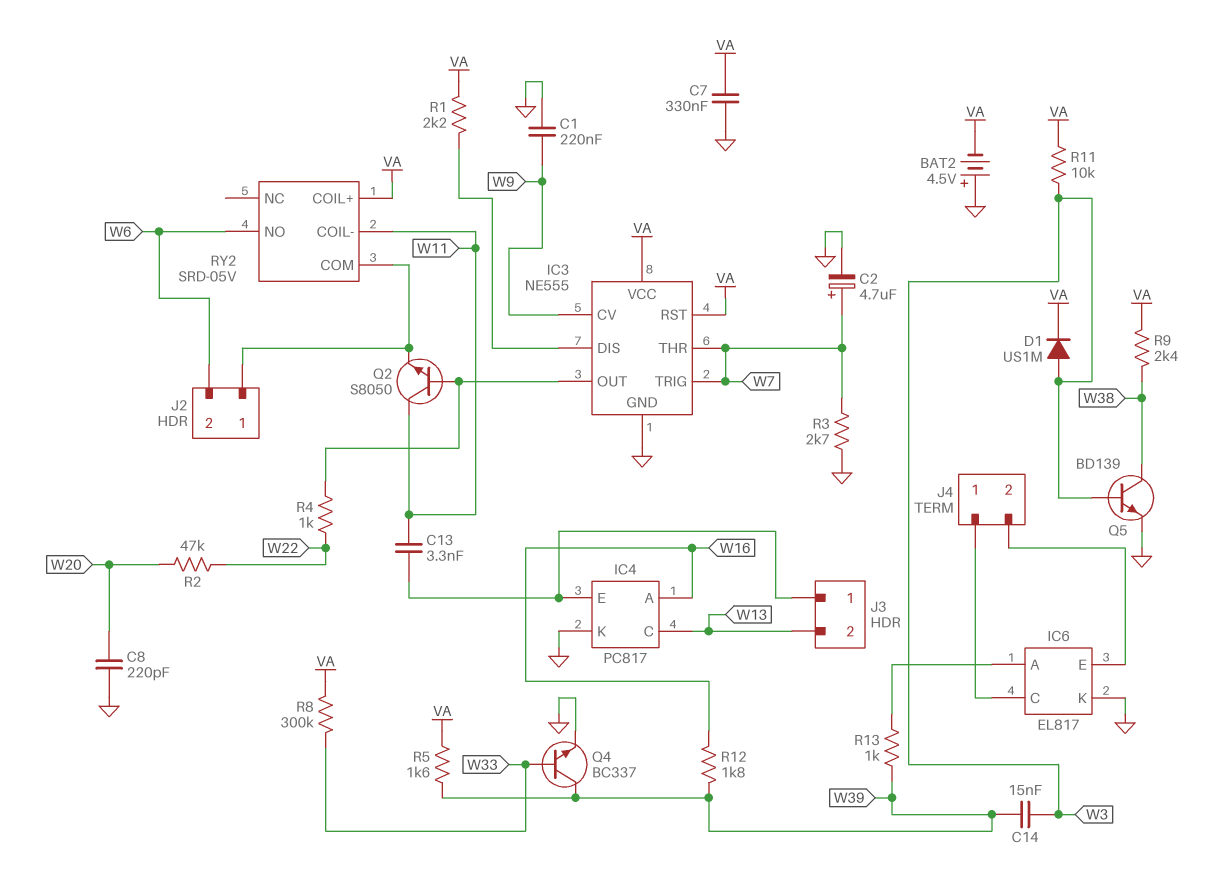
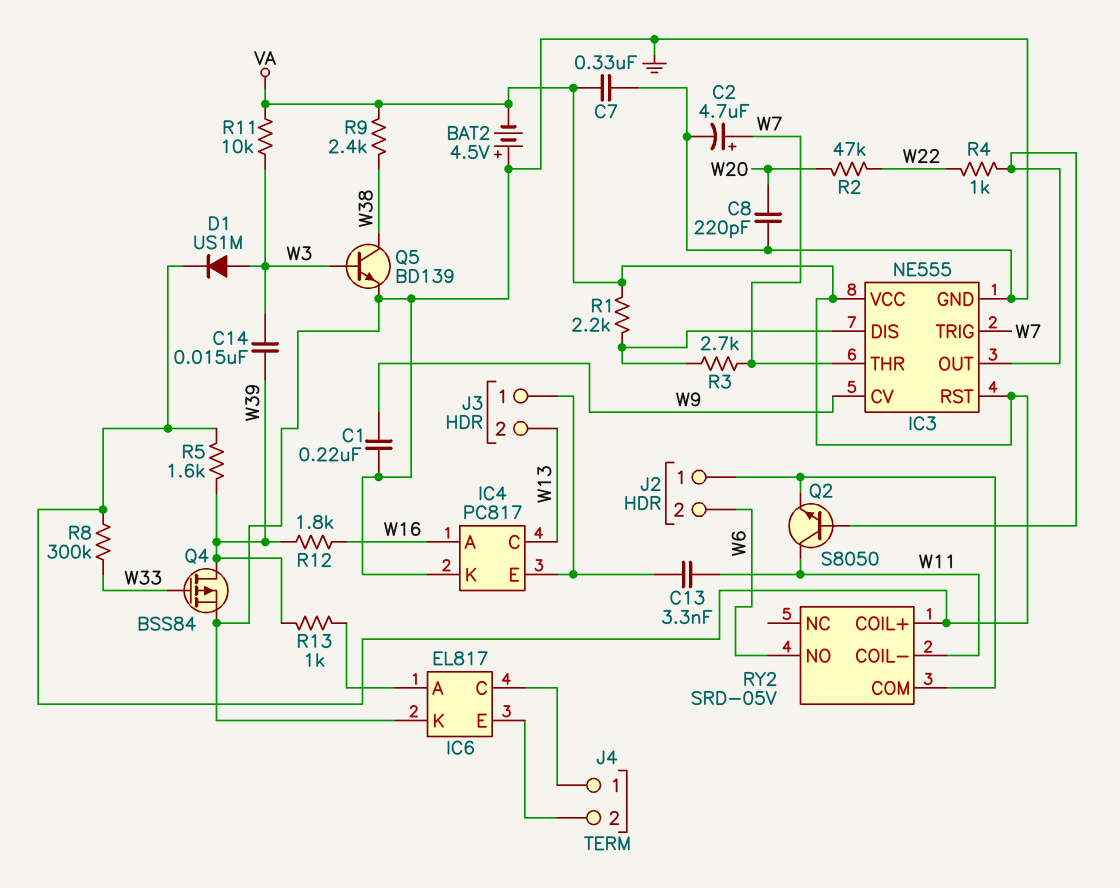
Q4: NPN BC337 (B W33, C W39, E GND) -> PMOS BSS84 (G W33, D W39, S GND)
R3: 2.7k (GND, W7) -> 2.7k (IC3/DIS, W7)

